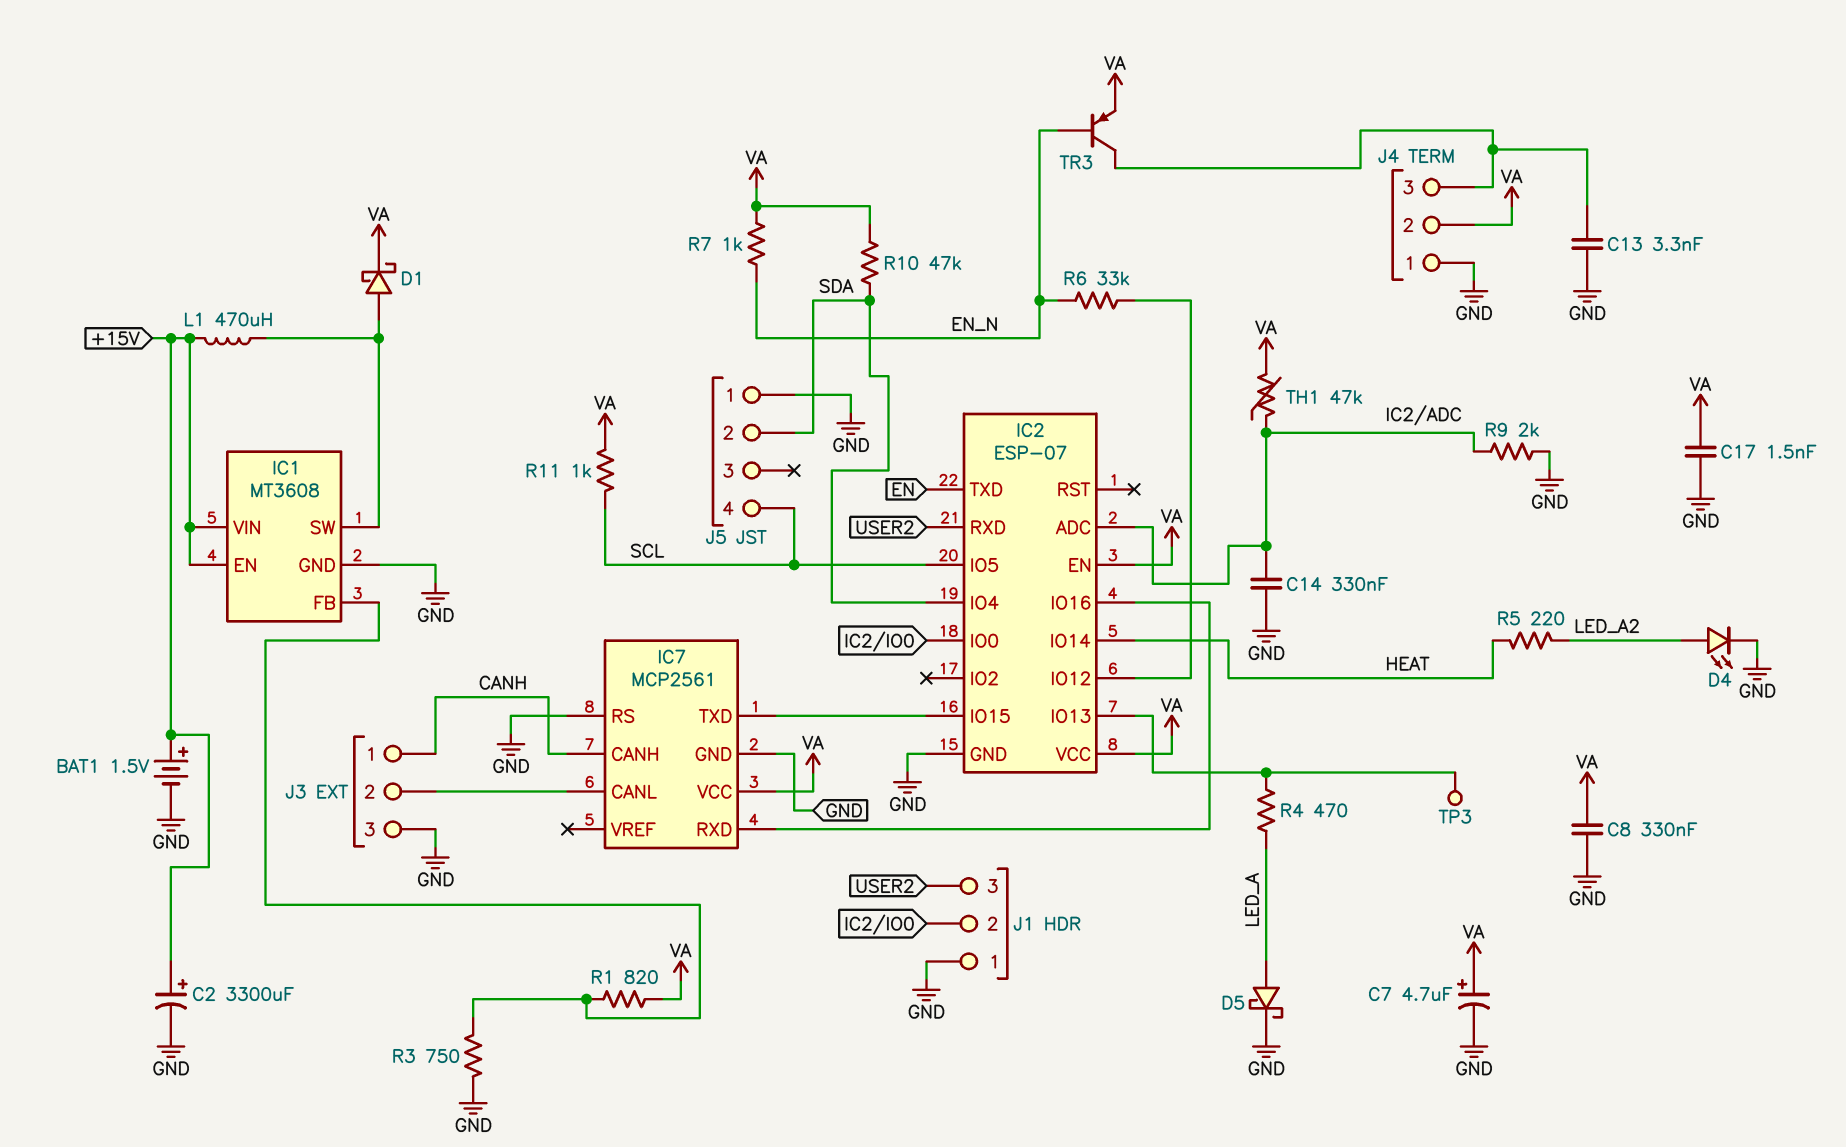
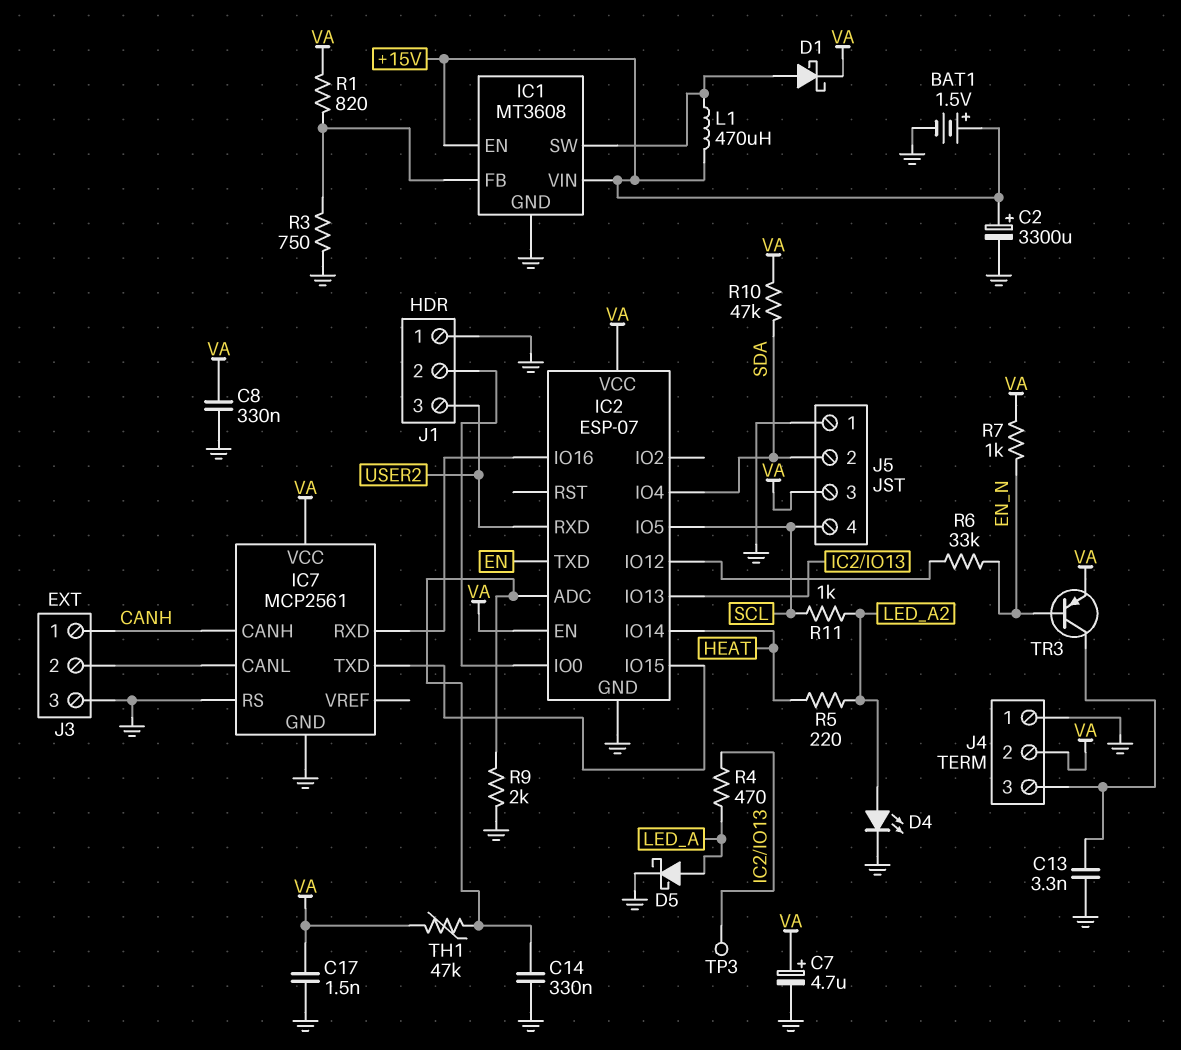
J5 pin 3: none -> VA
R11: 1k (SCL, VA) -> 1k (LED_A2, SCL)

